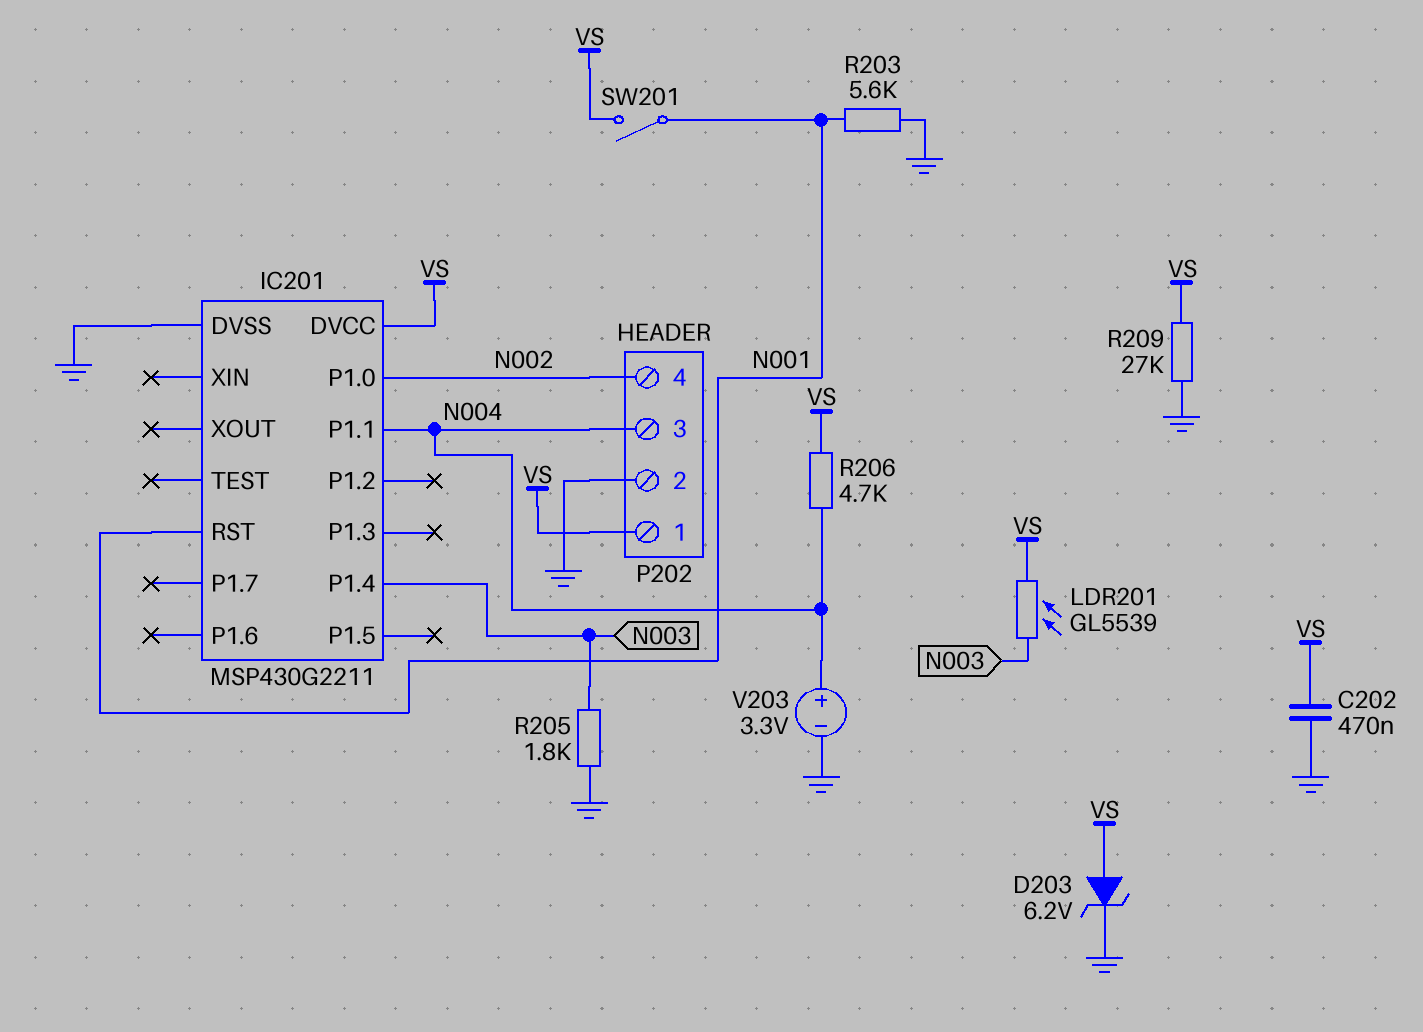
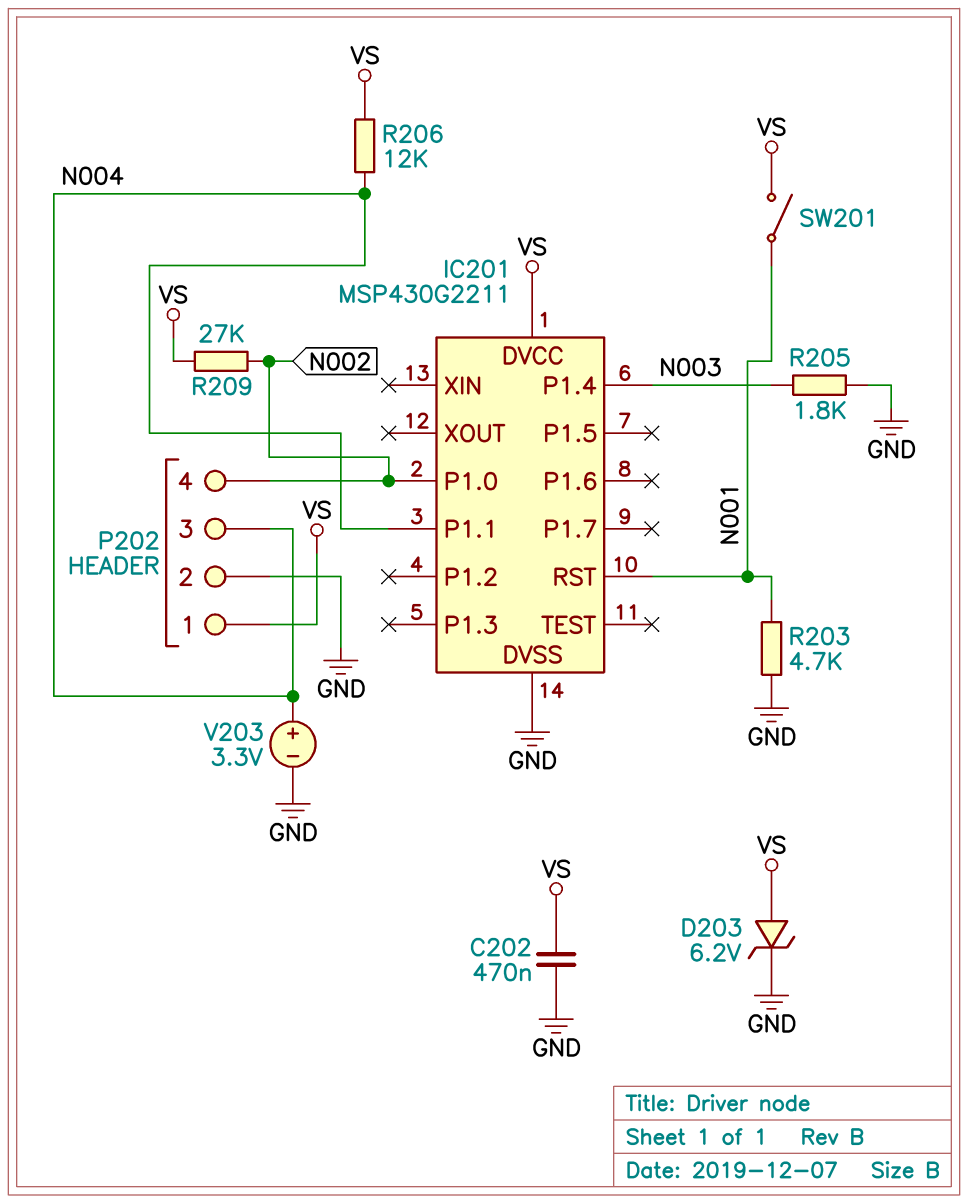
LDR201: GL5539 (N003, VS) -> none
R203: 5.6k (GND, N001) -> 4.7k (GND, N001)
R206: 4.7k (N004, VS) -> 12k (N004, VS)
R209: 27k (GND, VS) -> 27k (N002, VS)

